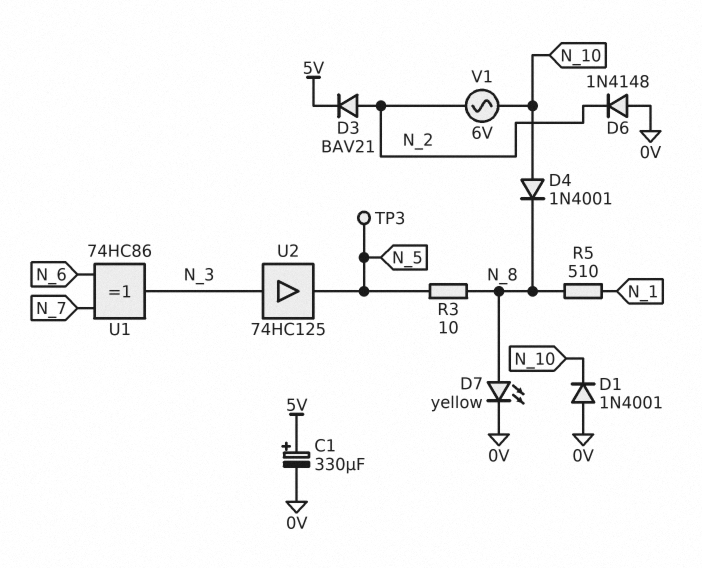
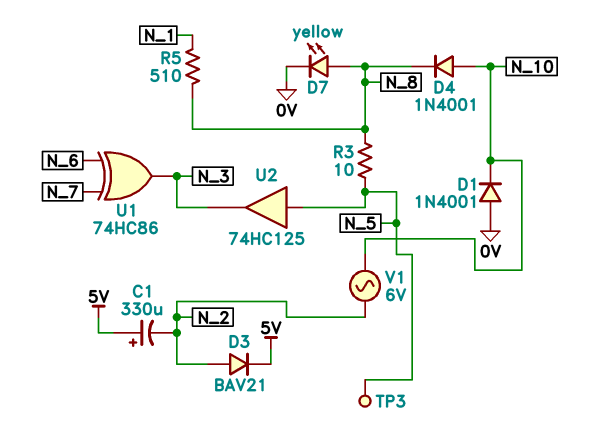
C1: 330uF (plus 5V, minus 0V) -> 330uF (plus 5V, minus N_2)
D6: diode 1N4148 (A 0V, K N_2) -> none
U2: buffer 74HC125 (in N_3, out N_5) -> buffer 74HC125 (in N_5, out N_3)

